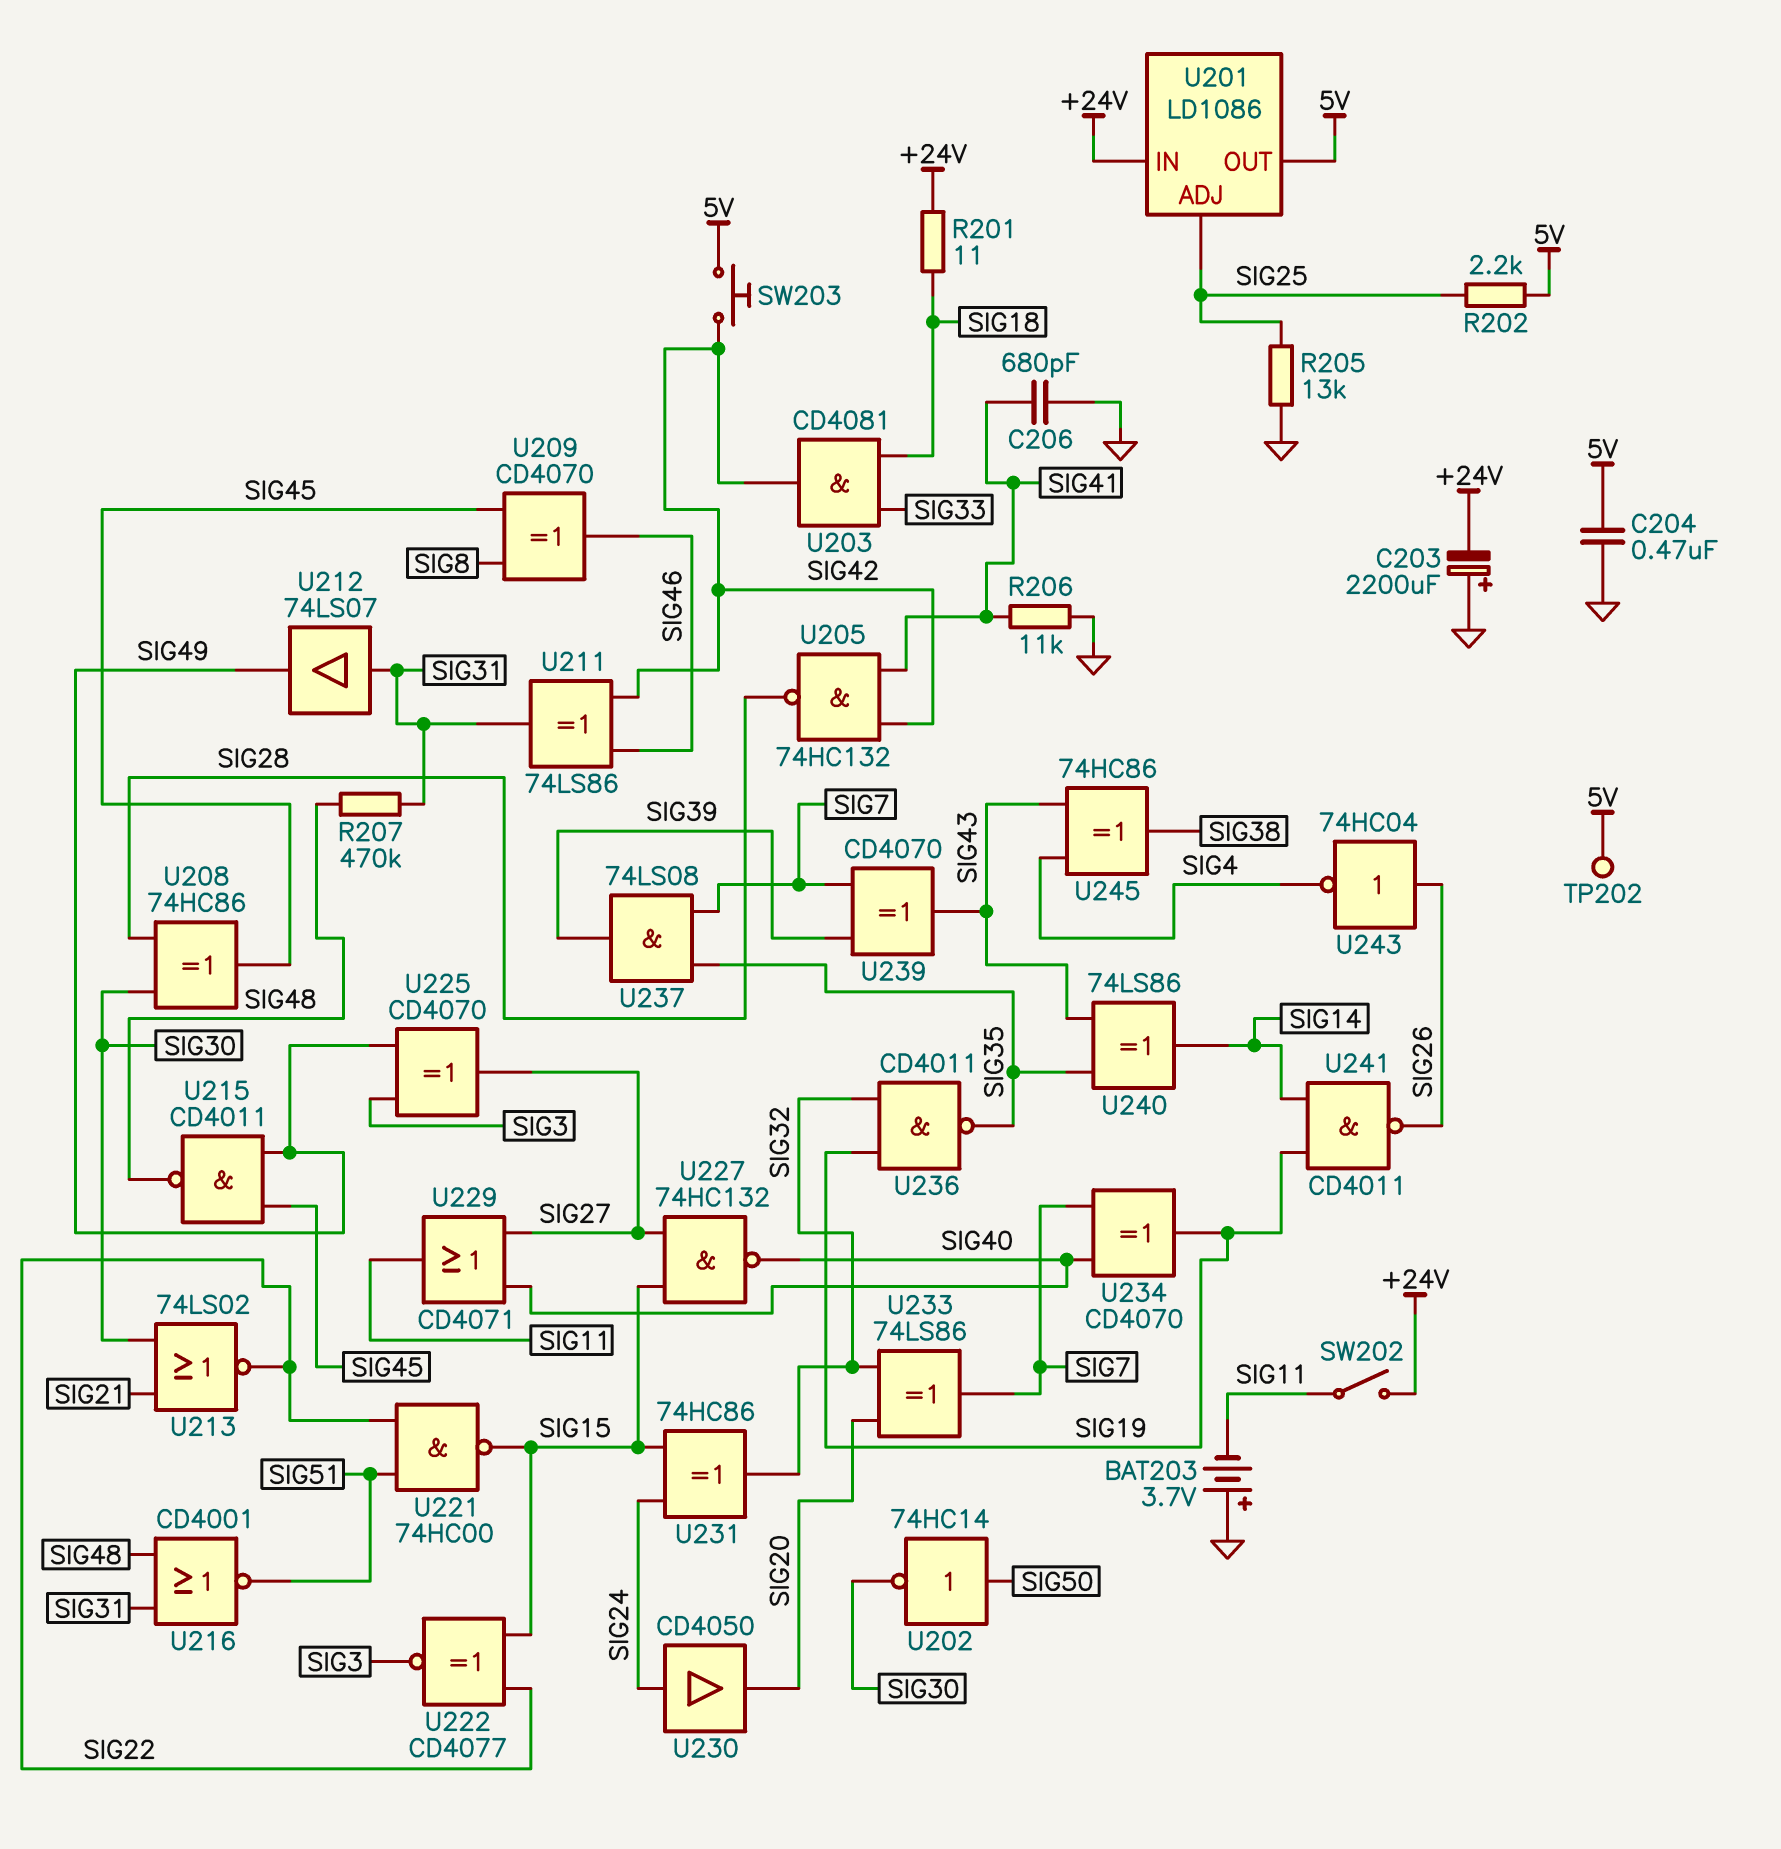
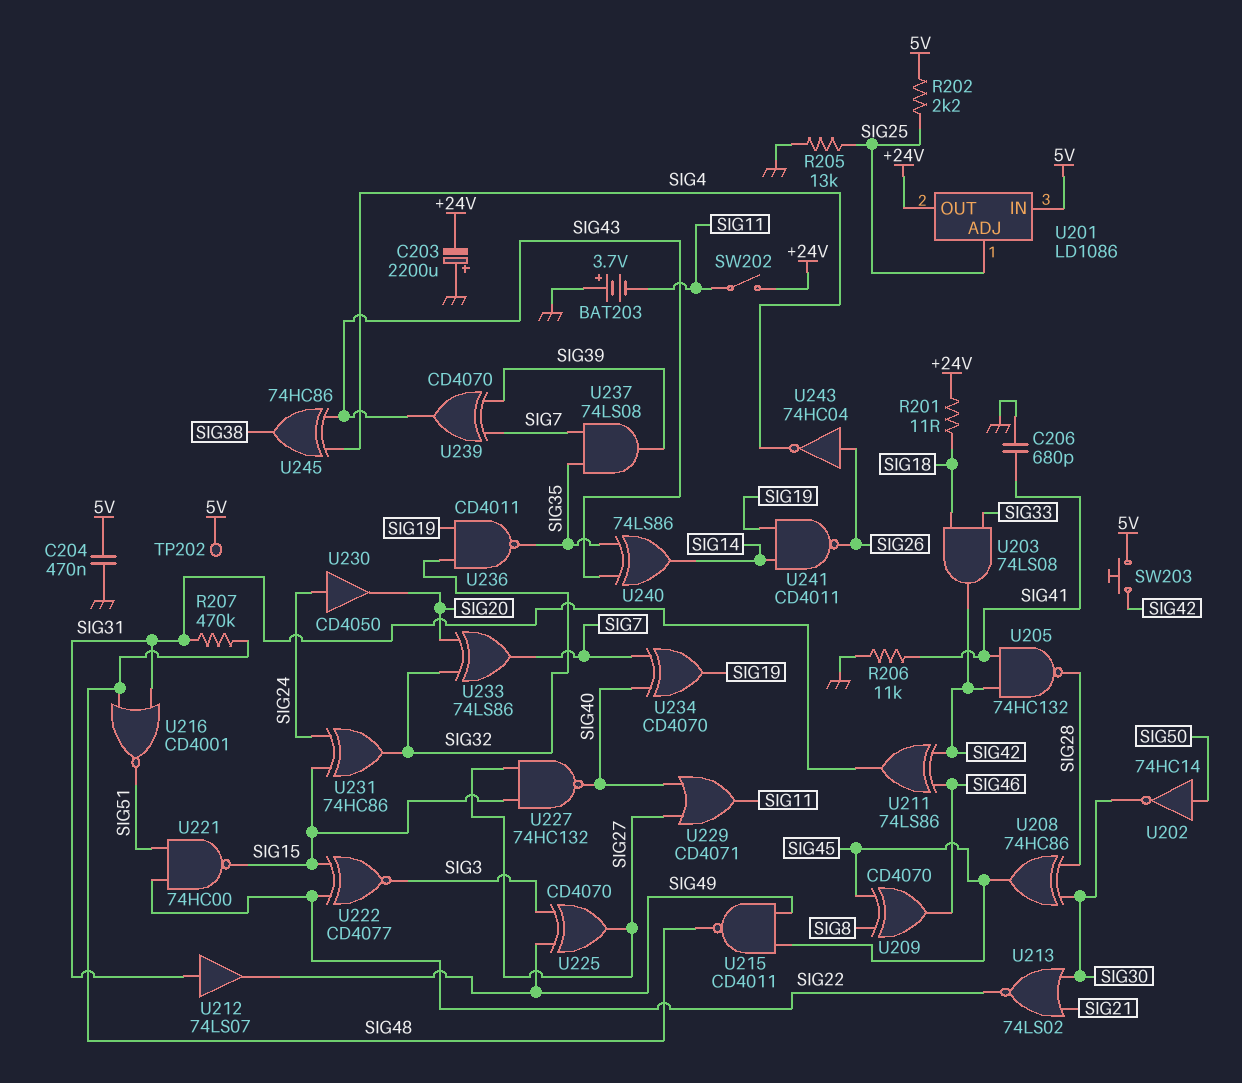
U201 pin IN: +24V -> 5V
U201 pin OUT: 5V -> +24V
U203: AND CD4081 (in SIG18, in SIG33, out SIG42) -> AND 74LS08 (in SIG18, in SIG33, out SIG42)

